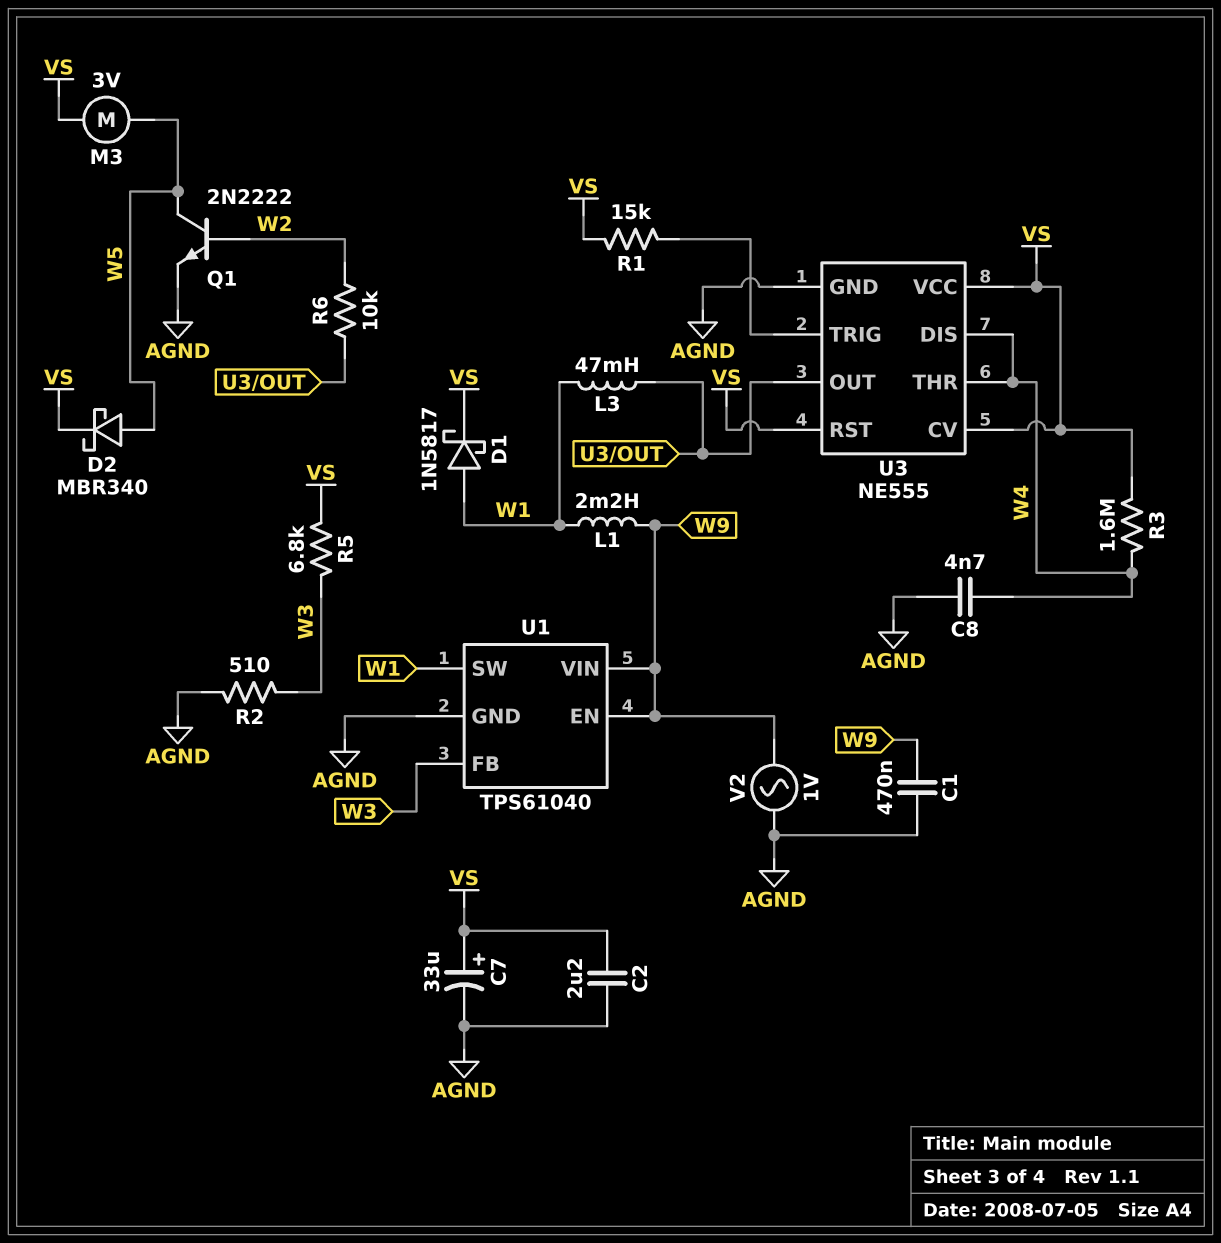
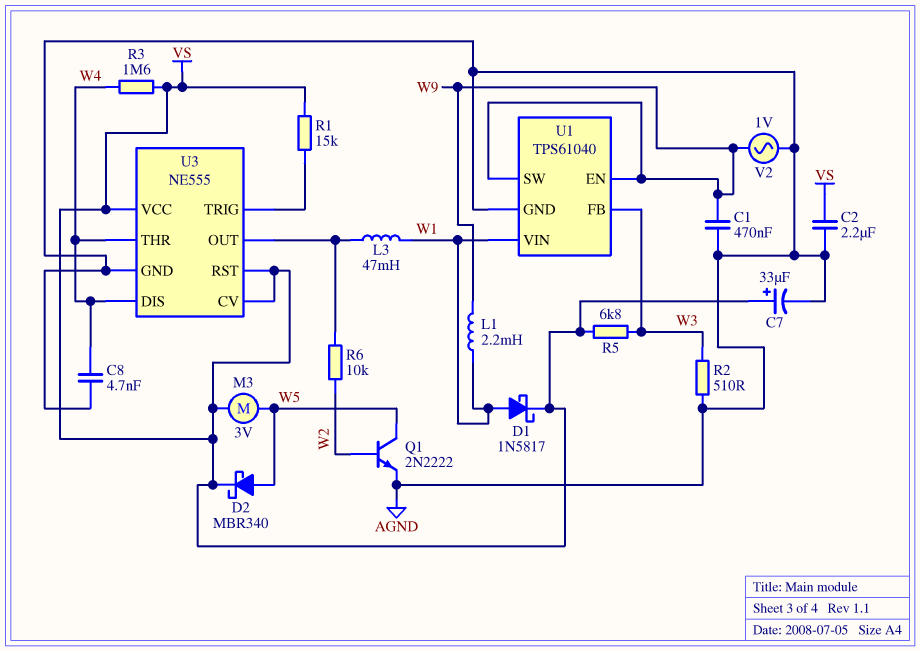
U1 pin SW: W1 -> W9
U1 pin VIN: W9 -> W1

